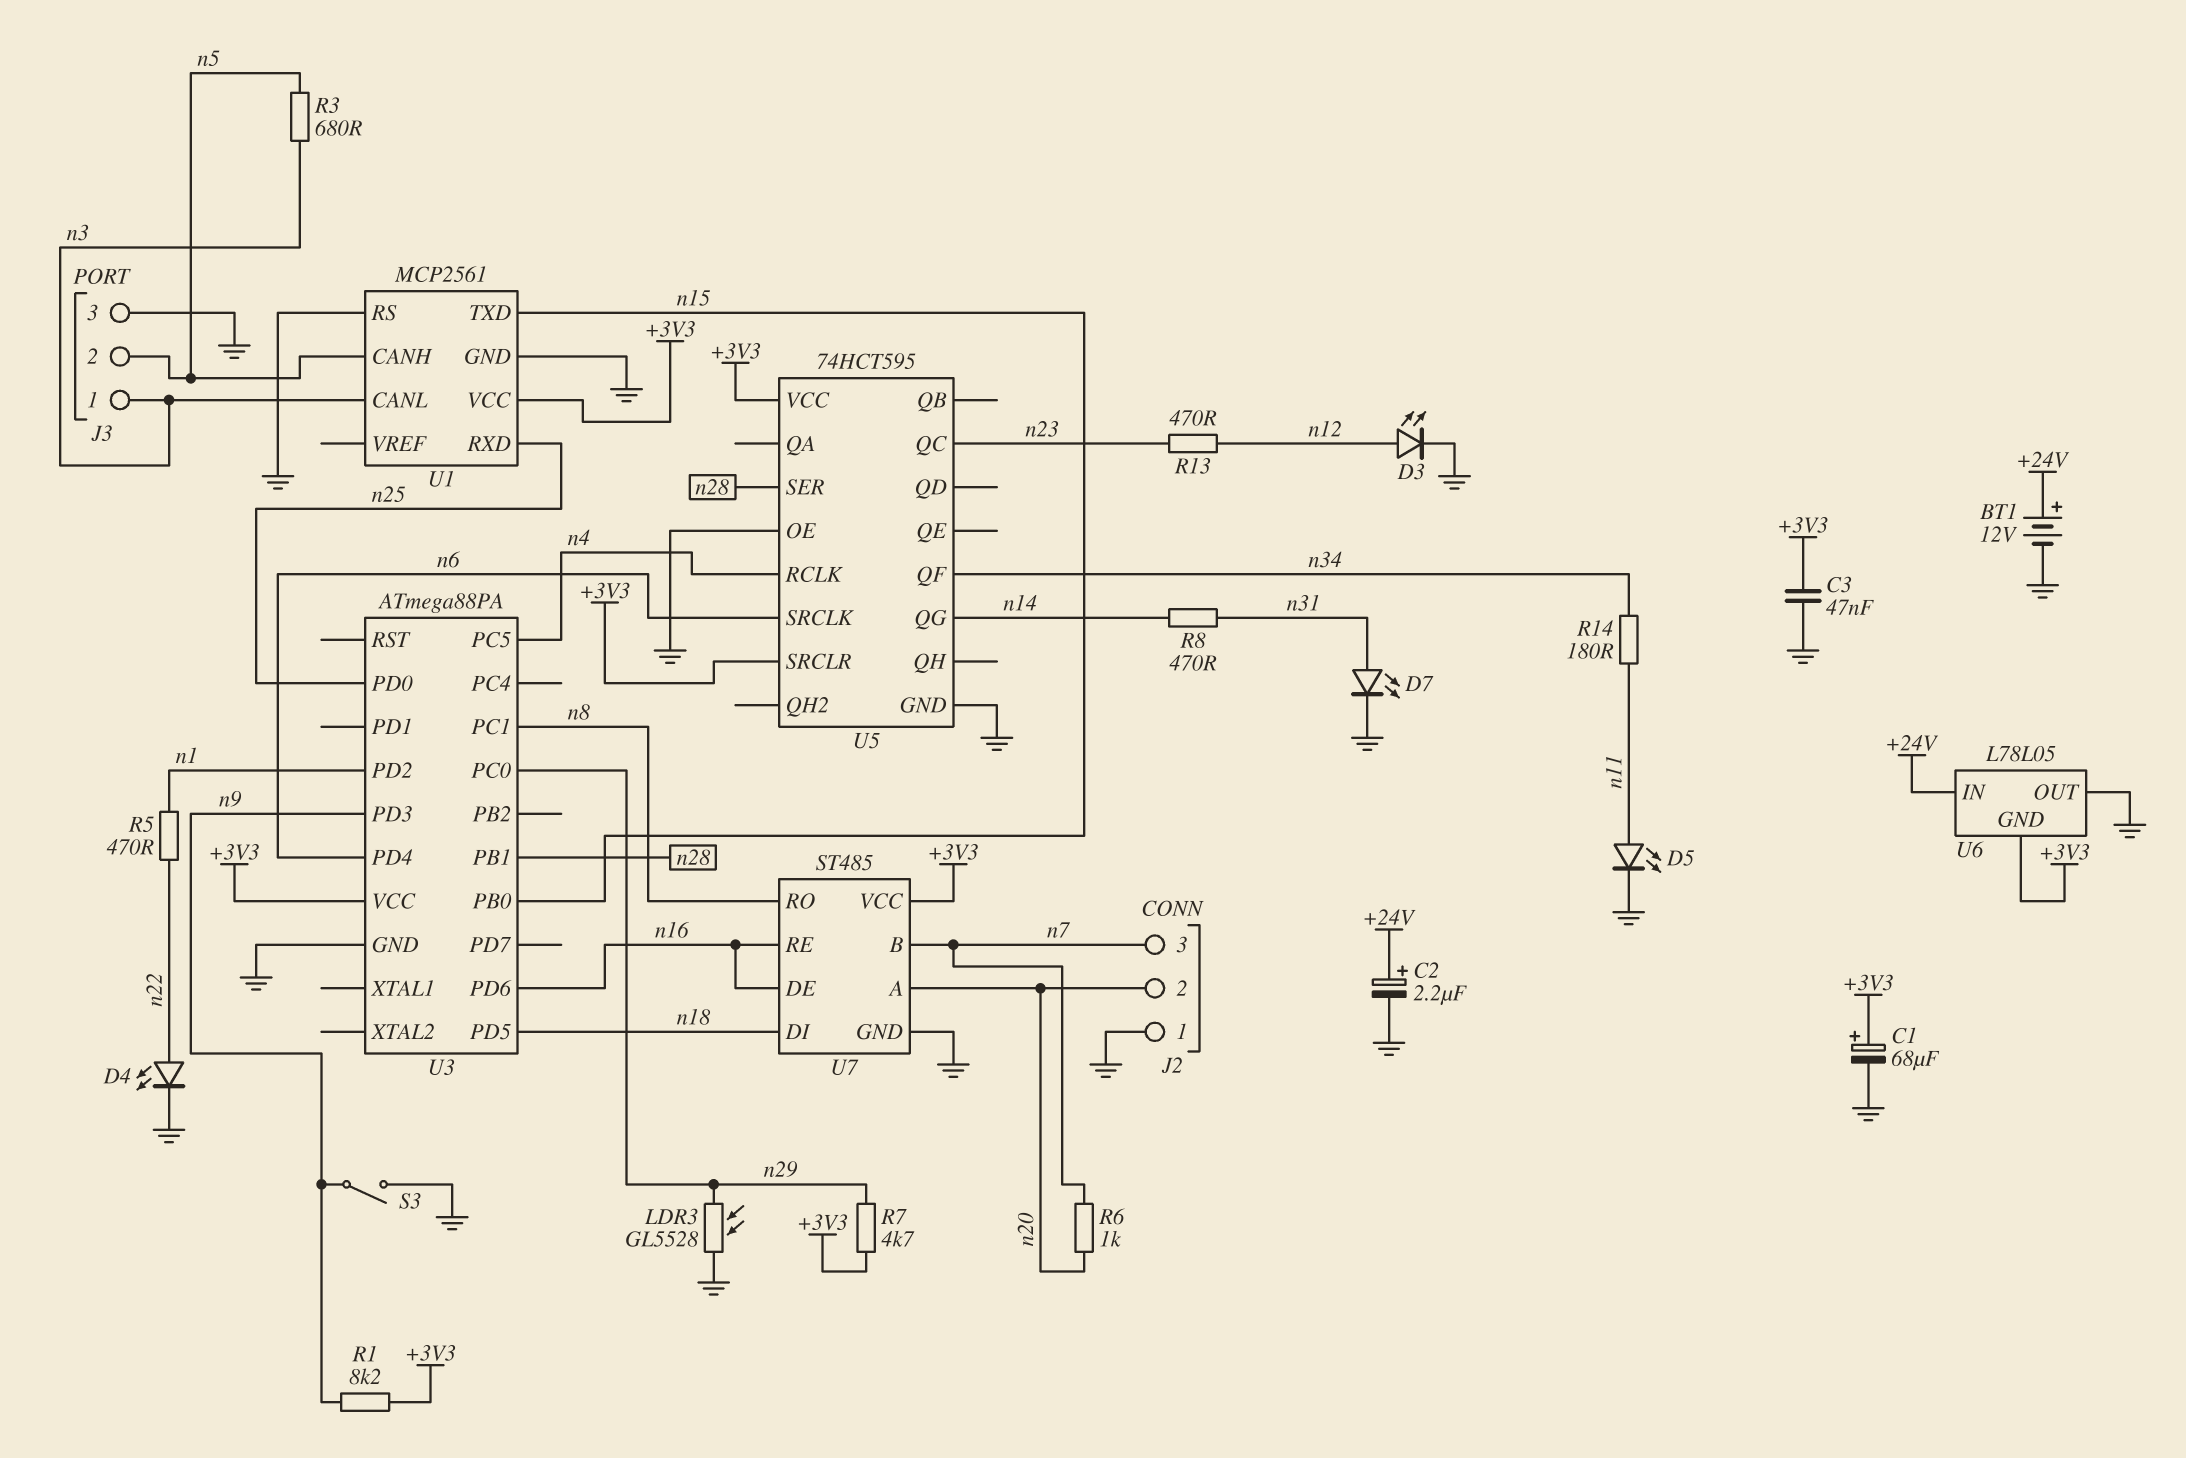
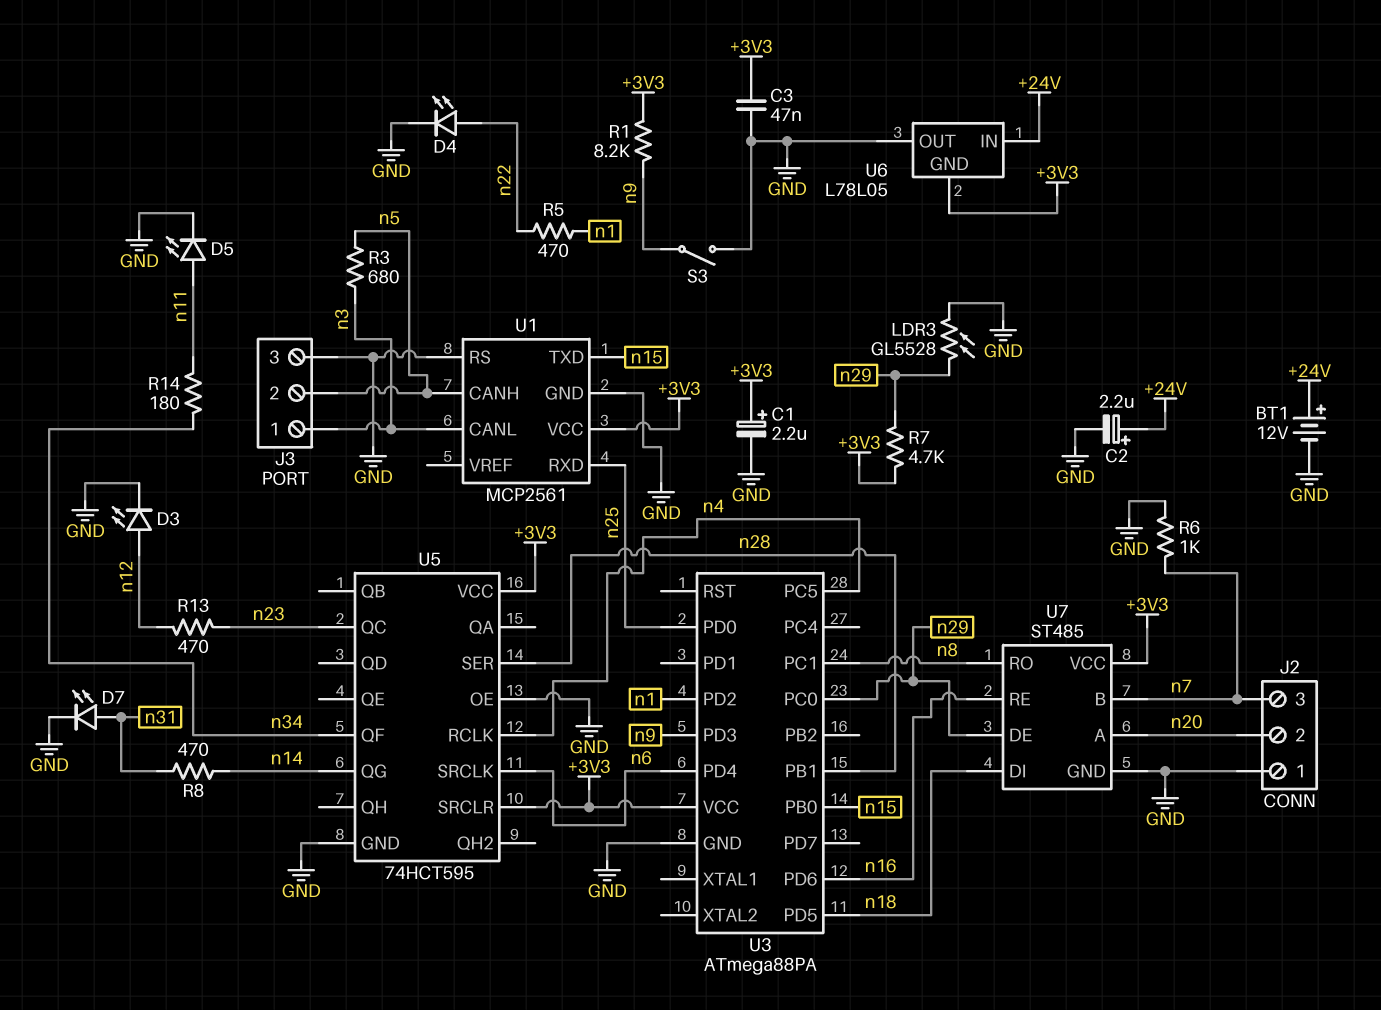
C1: 68uF (plus +3V3, minus GND) -> 2.2uF (plus +3V3, minus GND)
R6: 1k (n7, n20) -> 1k (GND, n7)
U7 pin DE: n16 -> n29

